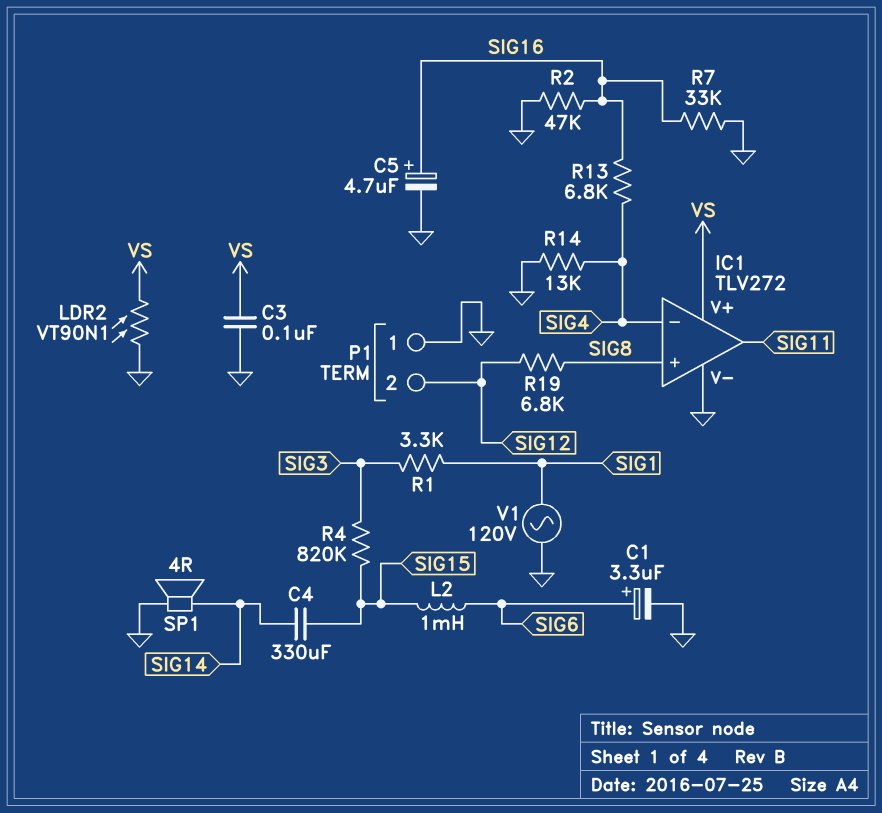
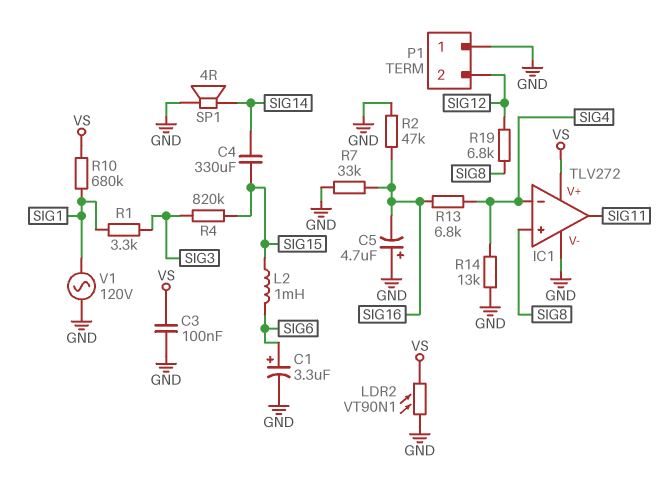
C5: 4.7uF (plus SIG16, minus GND) -> 4.7uF (plus GND, minus SIG16)
R10: none -> 680k (SIG1, VS)

